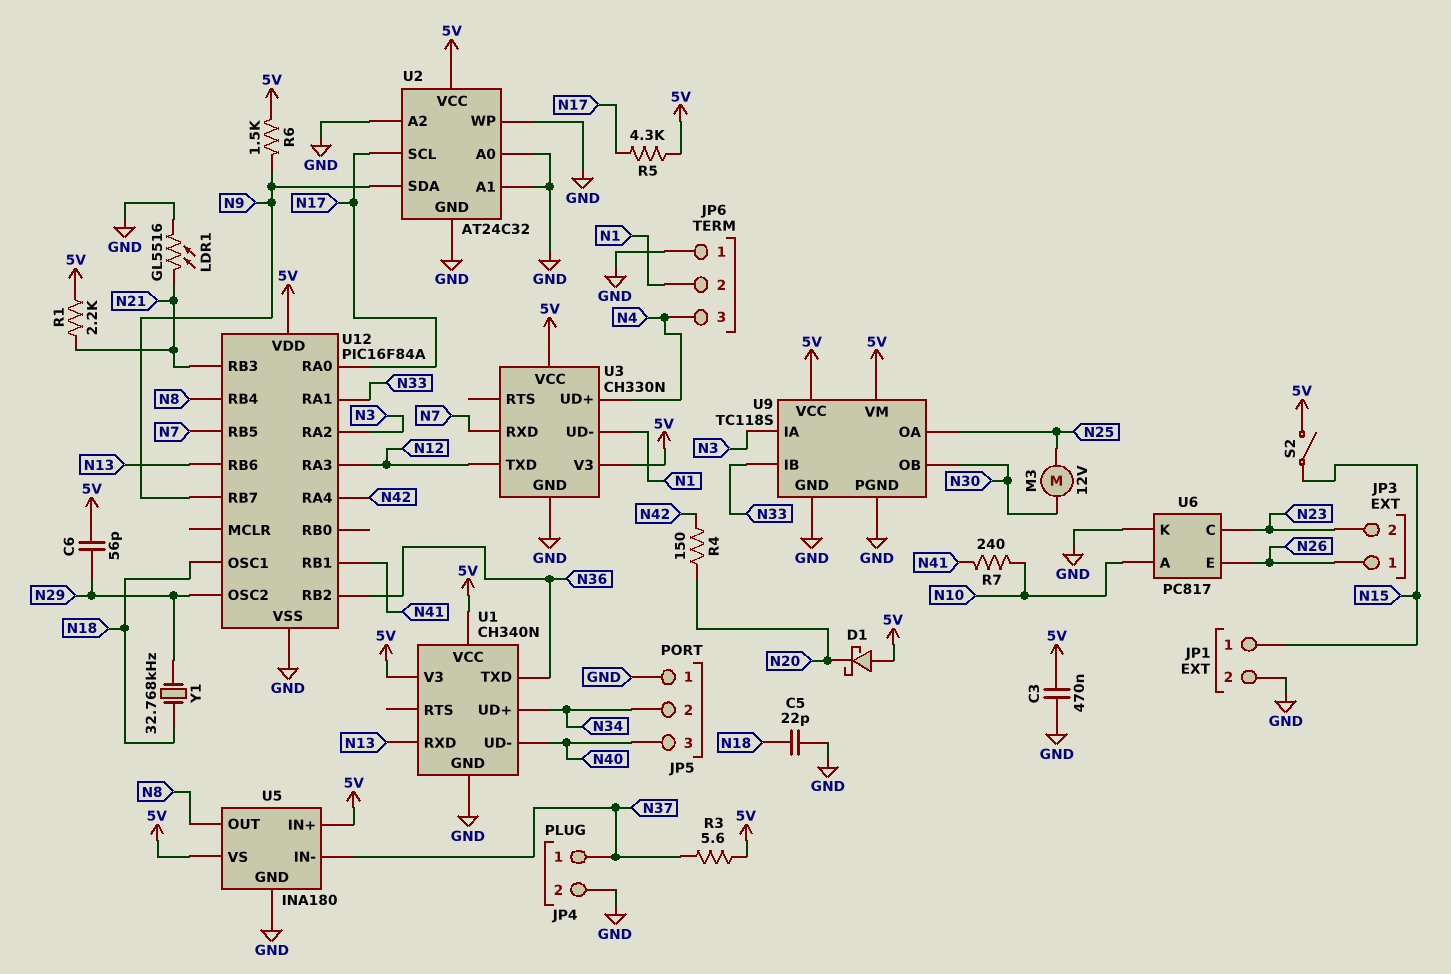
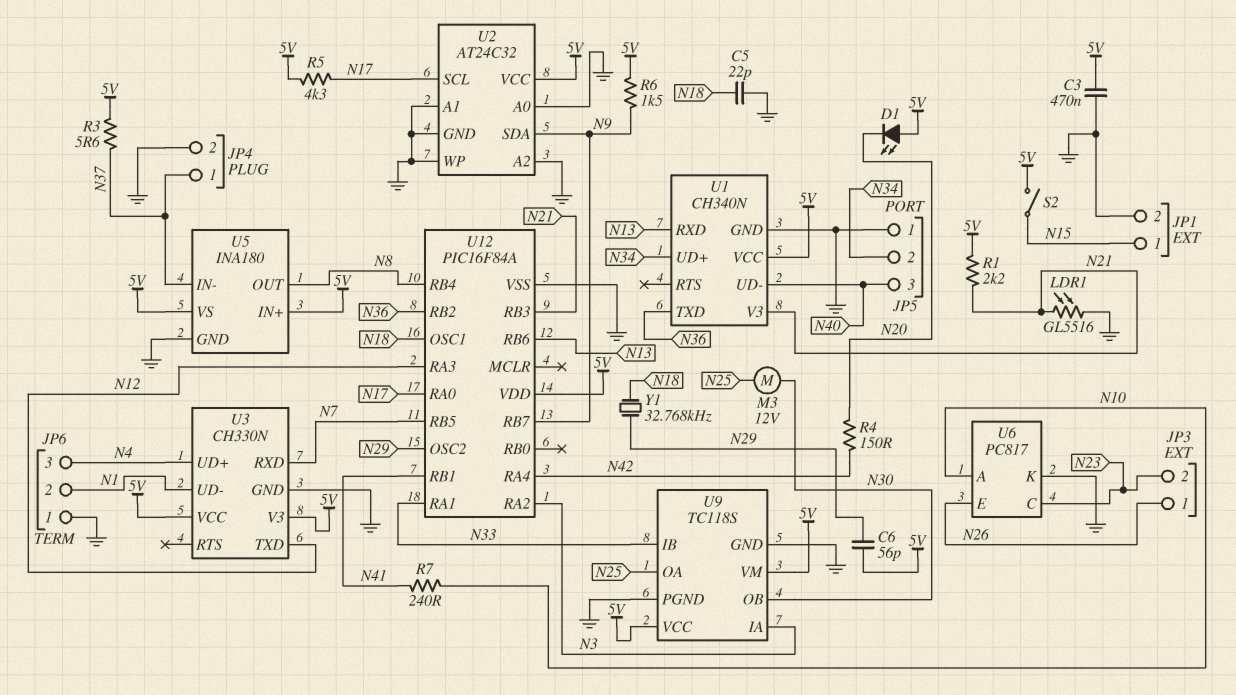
D1: schottky (A 5V, K N20) -> LED (A 5V, K N20)
U1 pin V3: 5V -> N21

